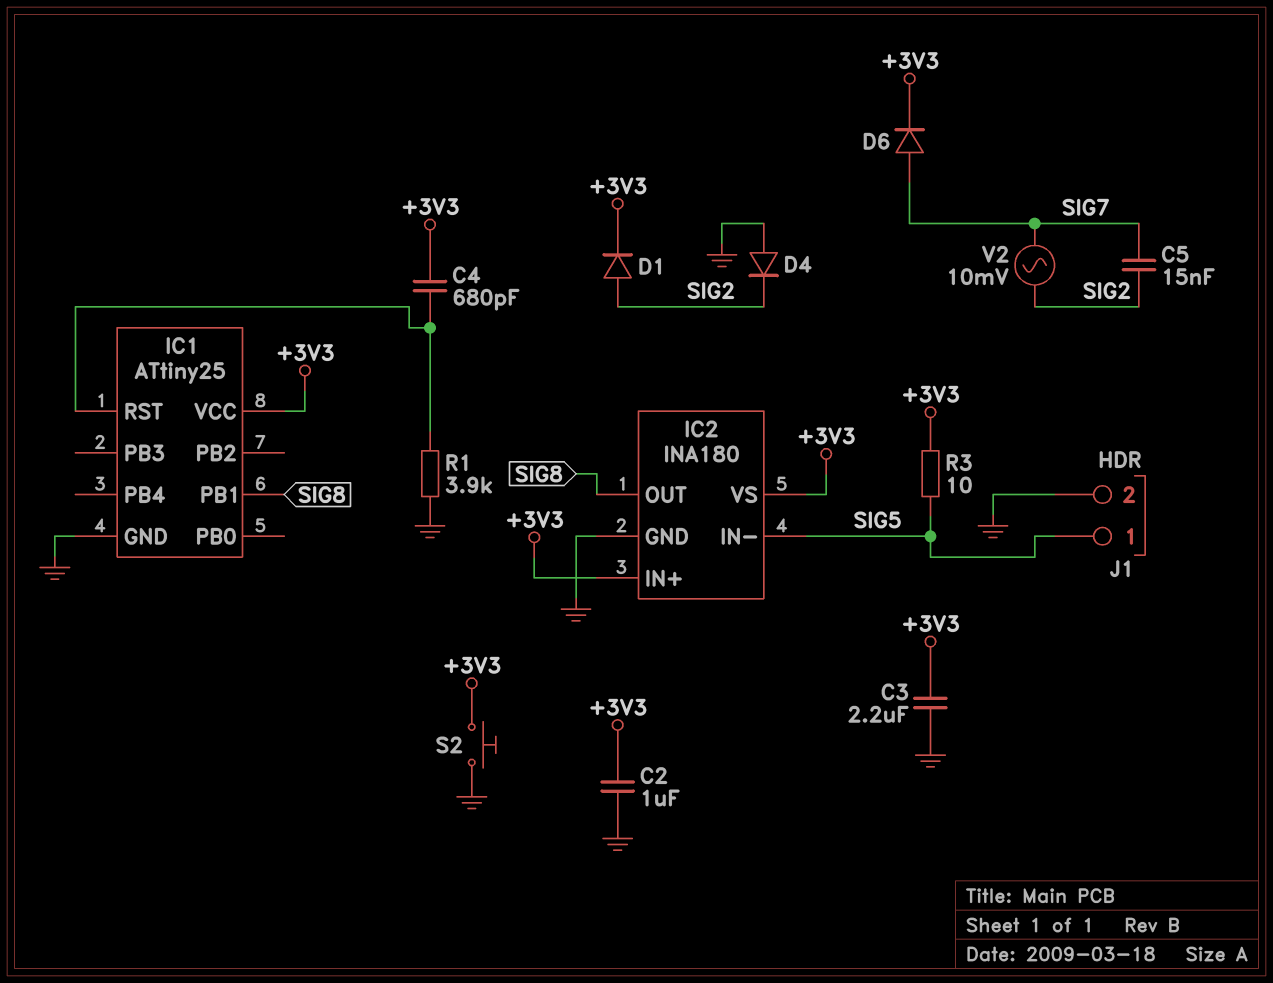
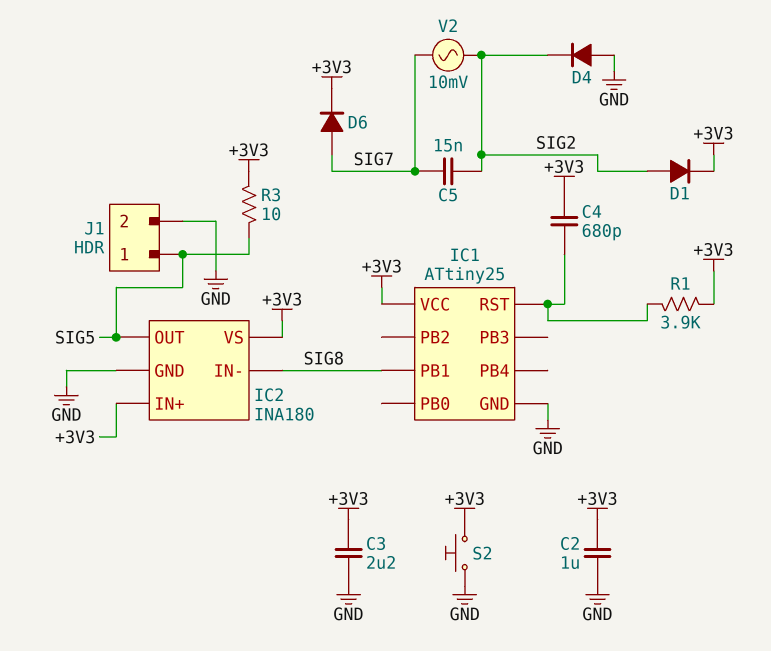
IC2 pin IN-: SIG5 -> SIG8
IC2 pin OUT: SIG8 -> SIG5
R1: 3.9k (GND, IC1/RST) -> 3.9k (+3V3, IC1/RST)

